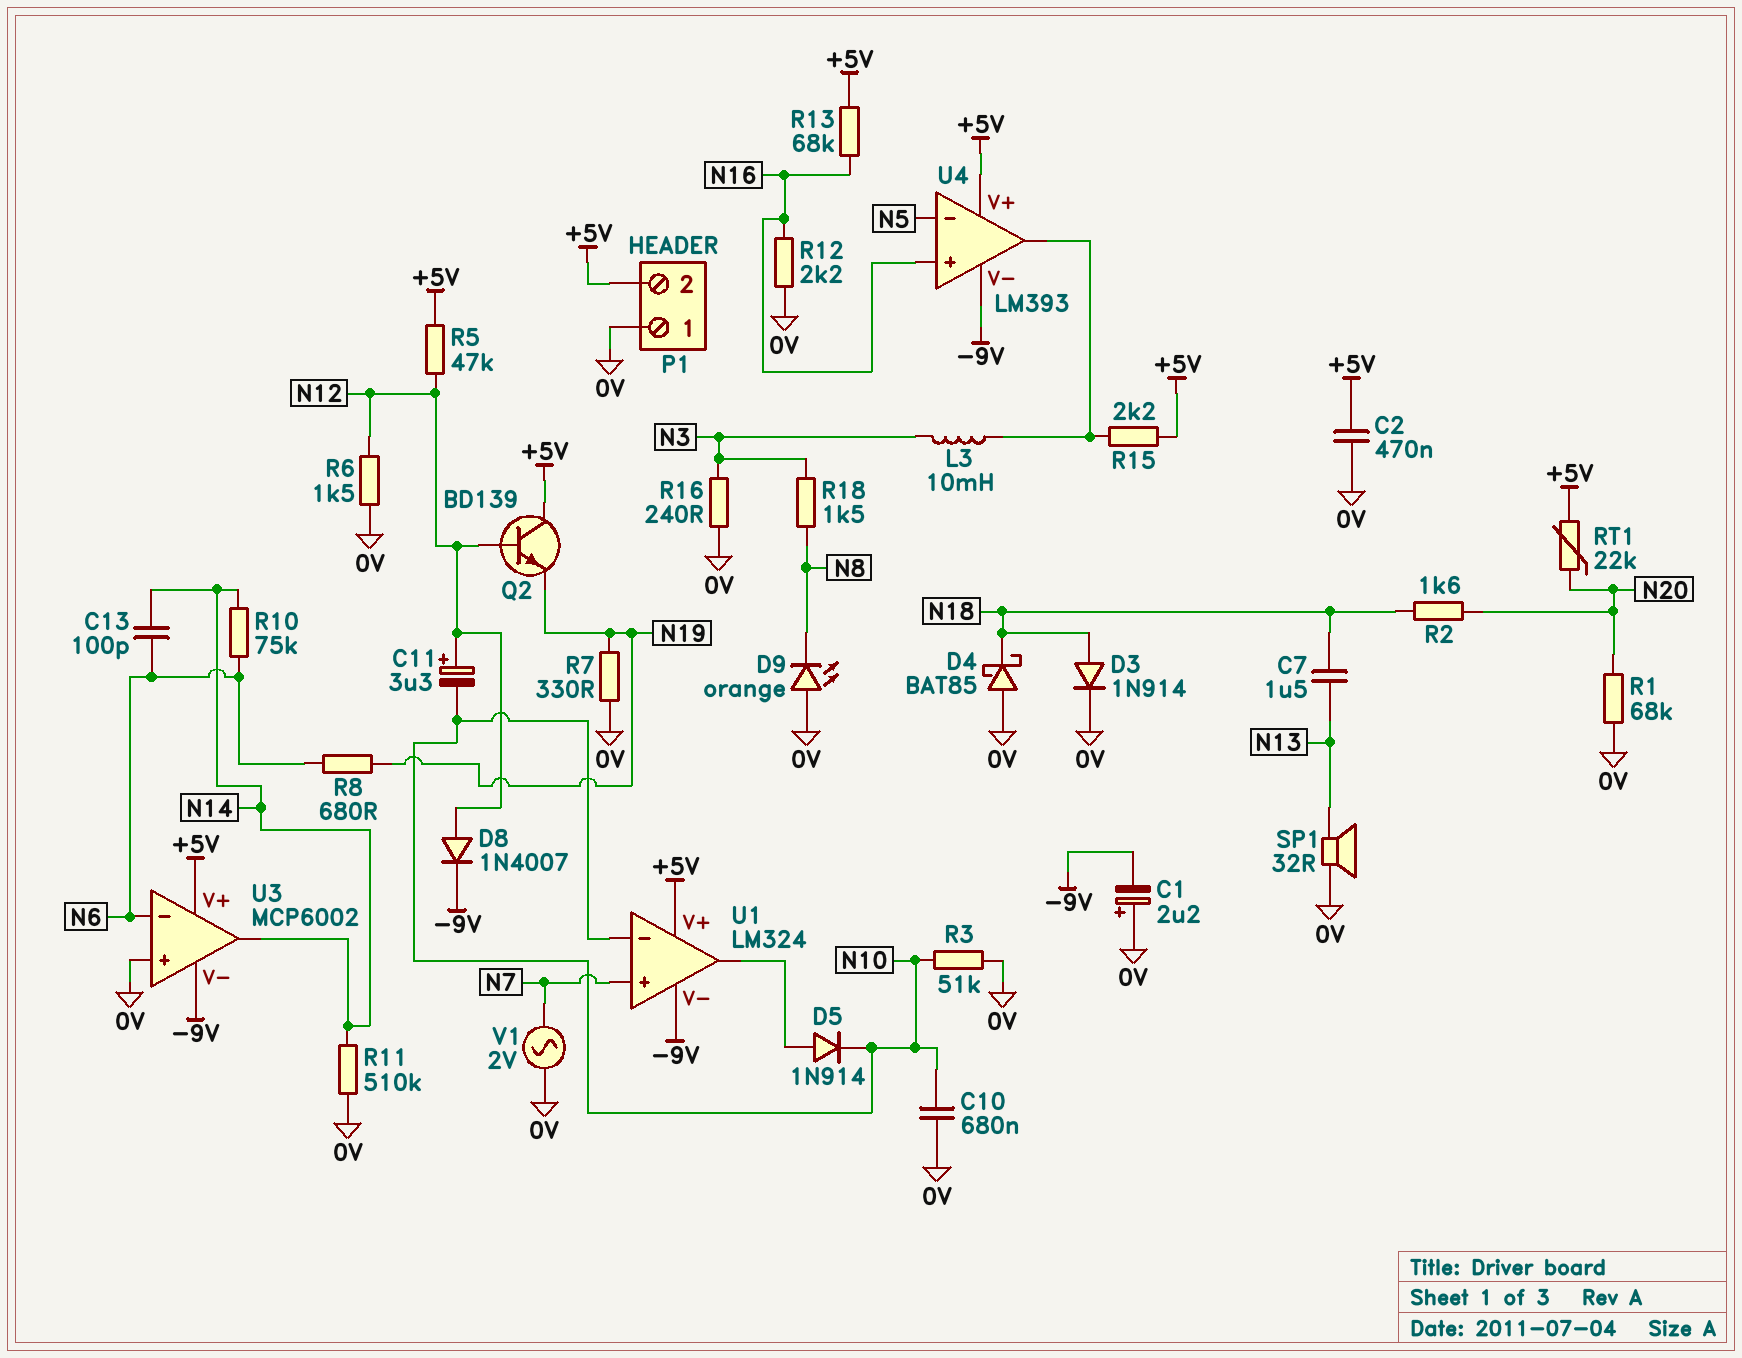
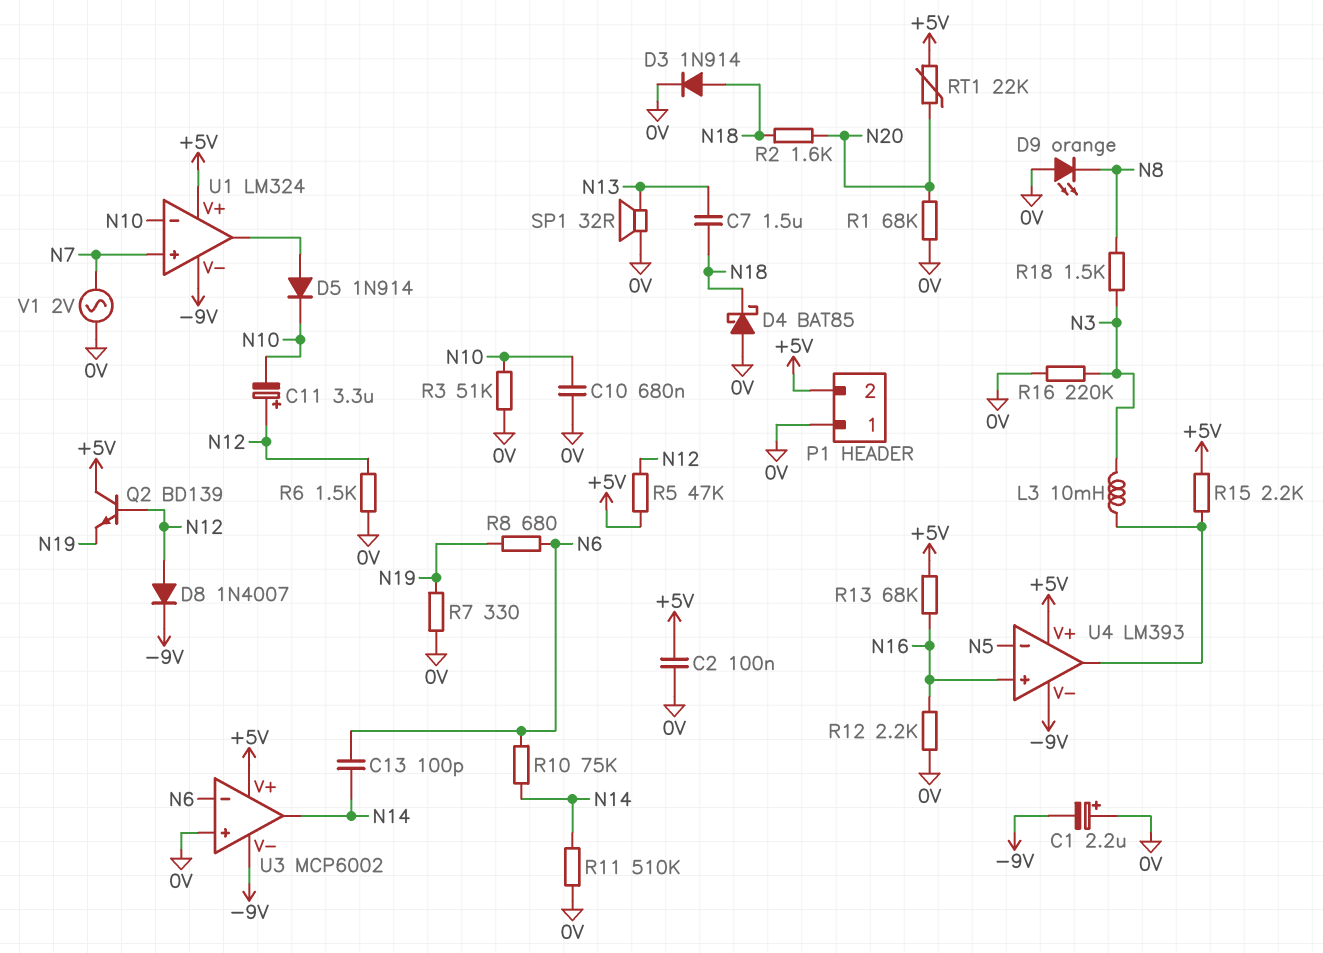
C2: 470nF (+5V, 0V) -> 100nF (+5V, 0V)
R16: 240 (0V, N3) -> 220k (0V, N3)

